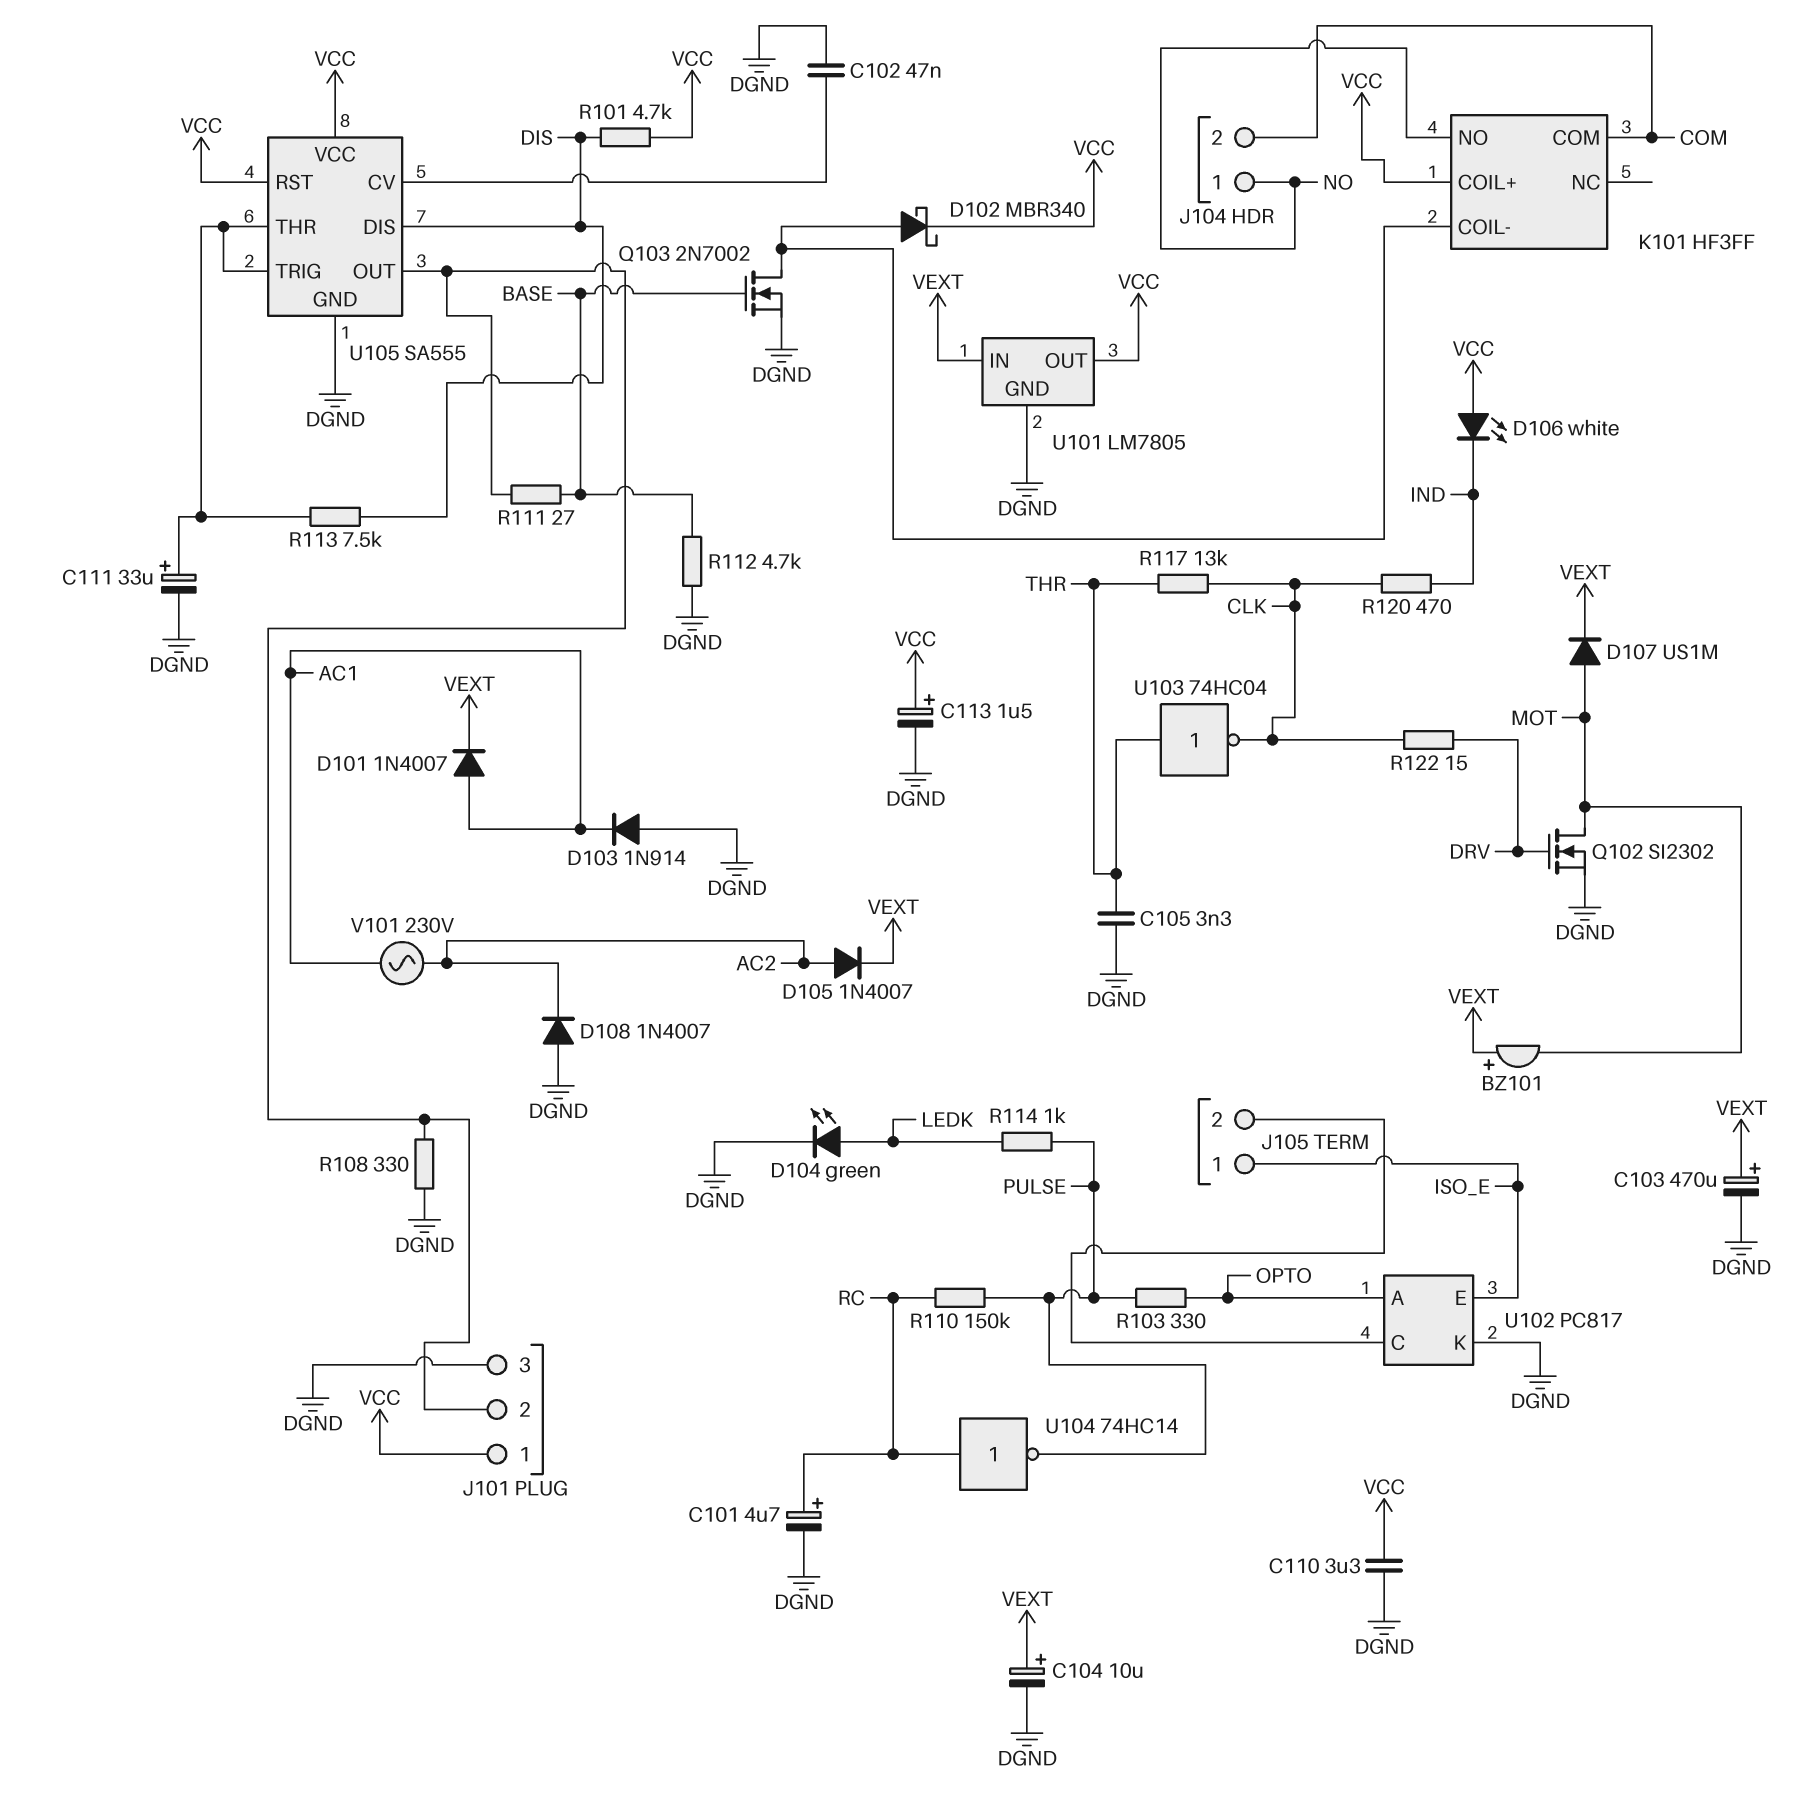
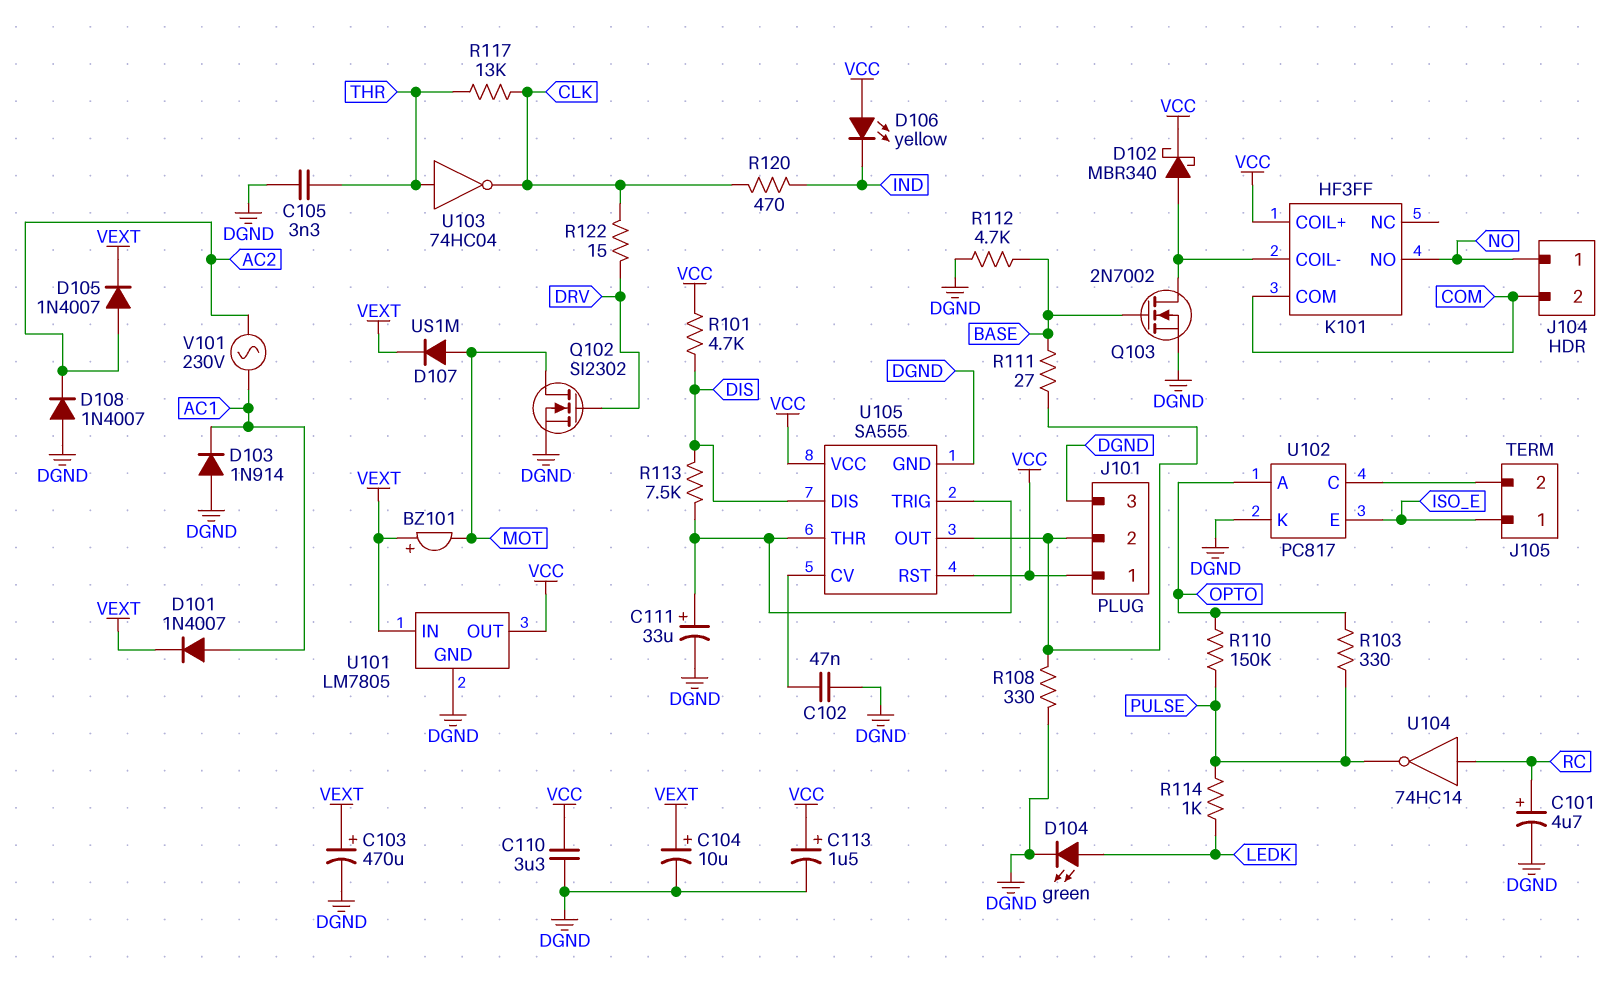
D106: LED white (A VCC, K IND) -> LED yellow (A VCC, K IND)
R110: 150k (PULSE, RC) -> 150k (OPTO, PULSE)

